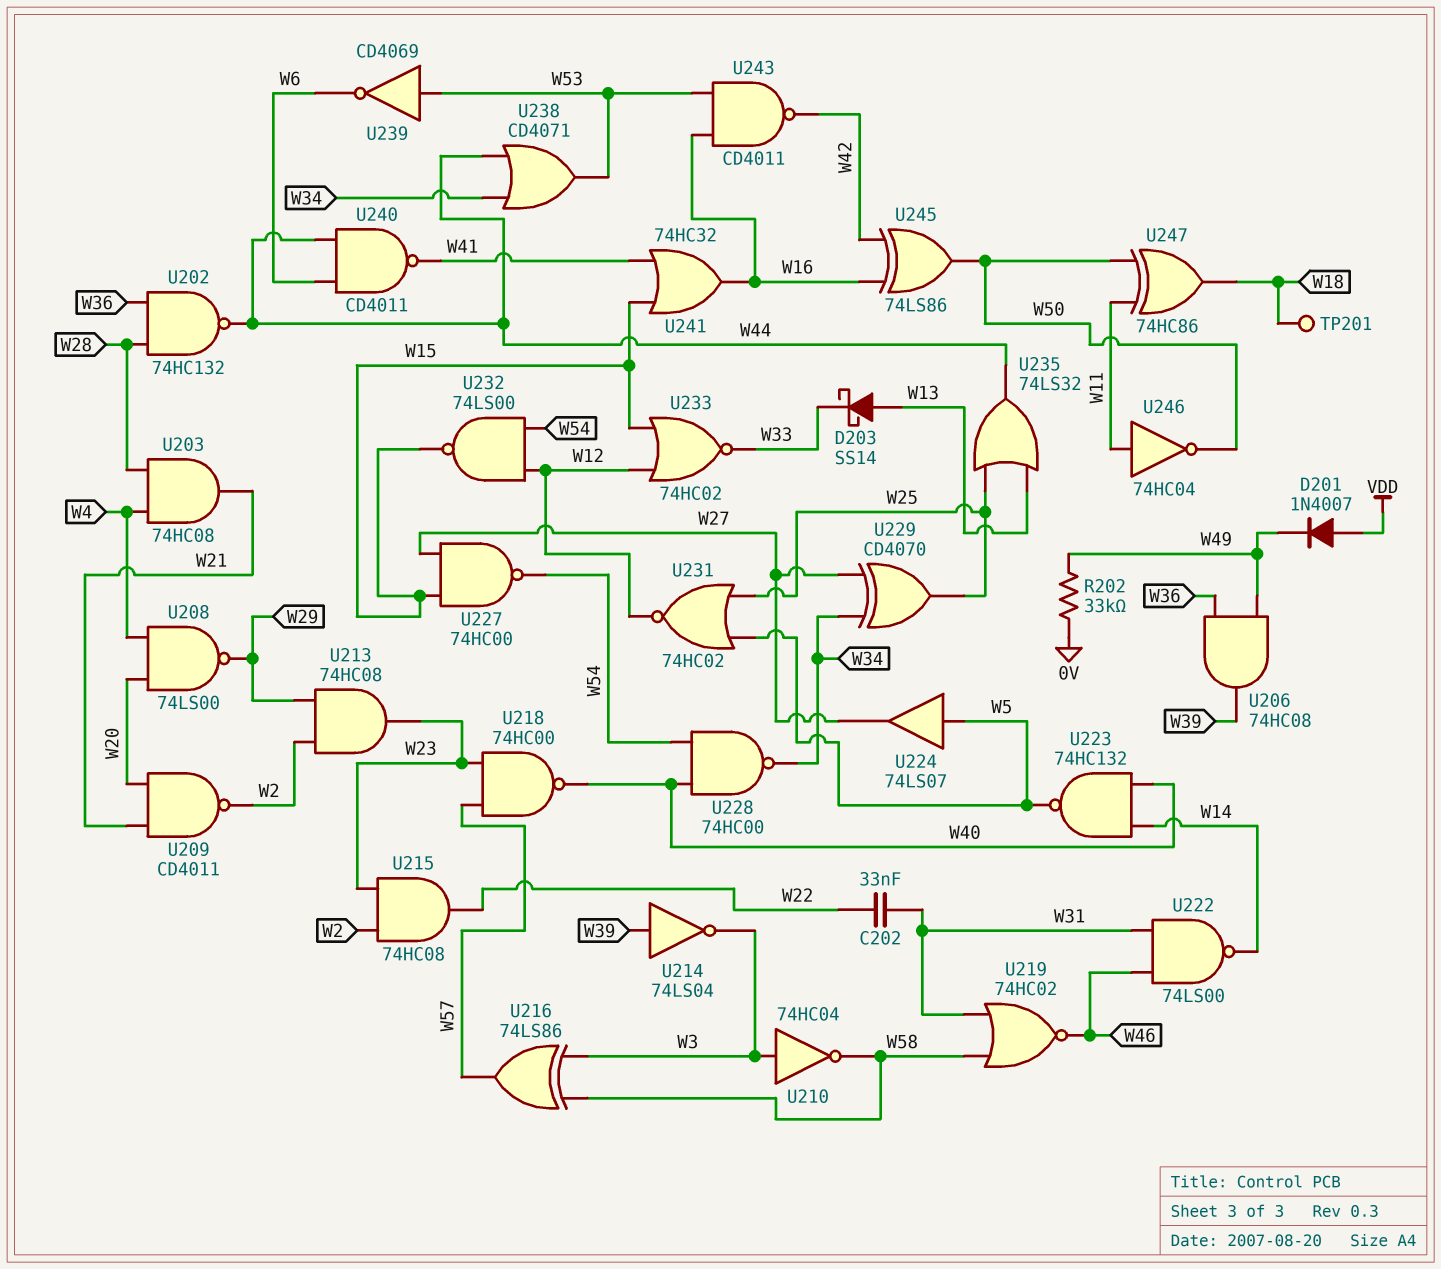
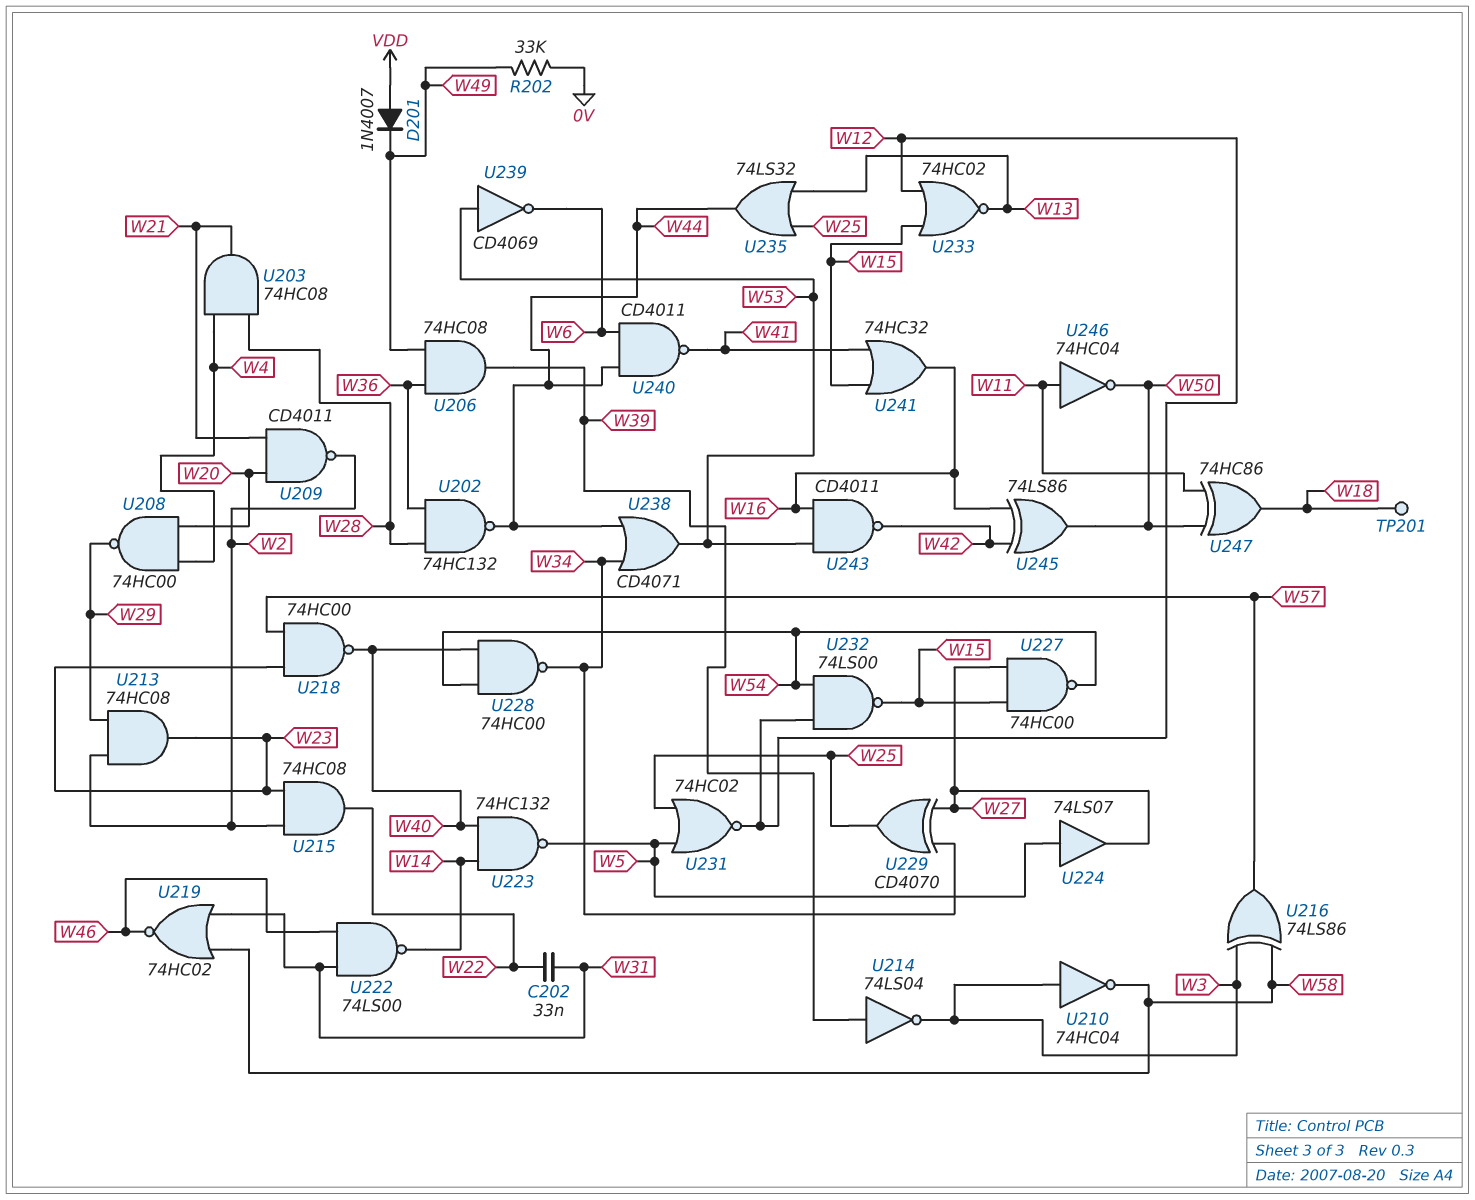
D203: schottky SS14 (A W13, K W33) -> none
U208: NAND 74LS00 (in W4, in W20, out W29) -> NAND 74HC00 (in W4, in W20, out W29)
U233: NOR 74HC02 (in W12, in W15, out W33) -> NOR 74HC02 (in W12, in W15, out W13)

